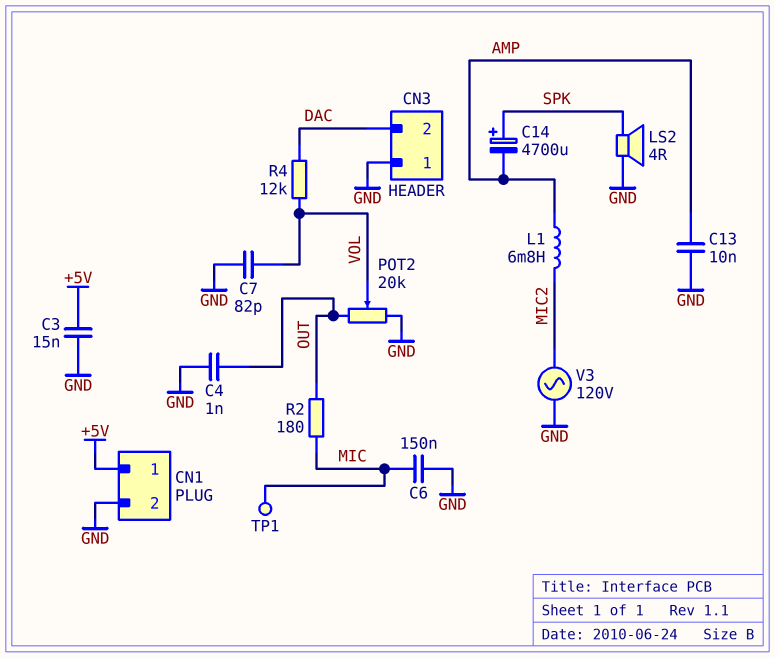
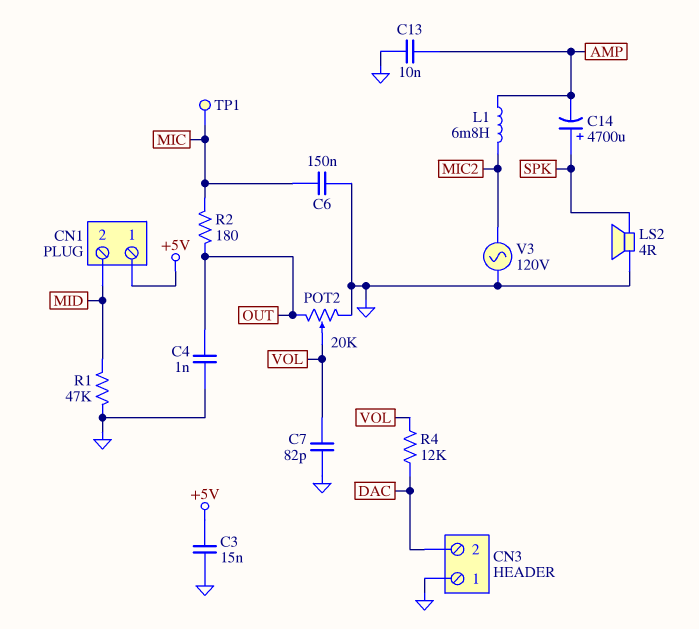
CN1 pin 2: GND -> MID
R1: none -> 47k (GND, MID)

